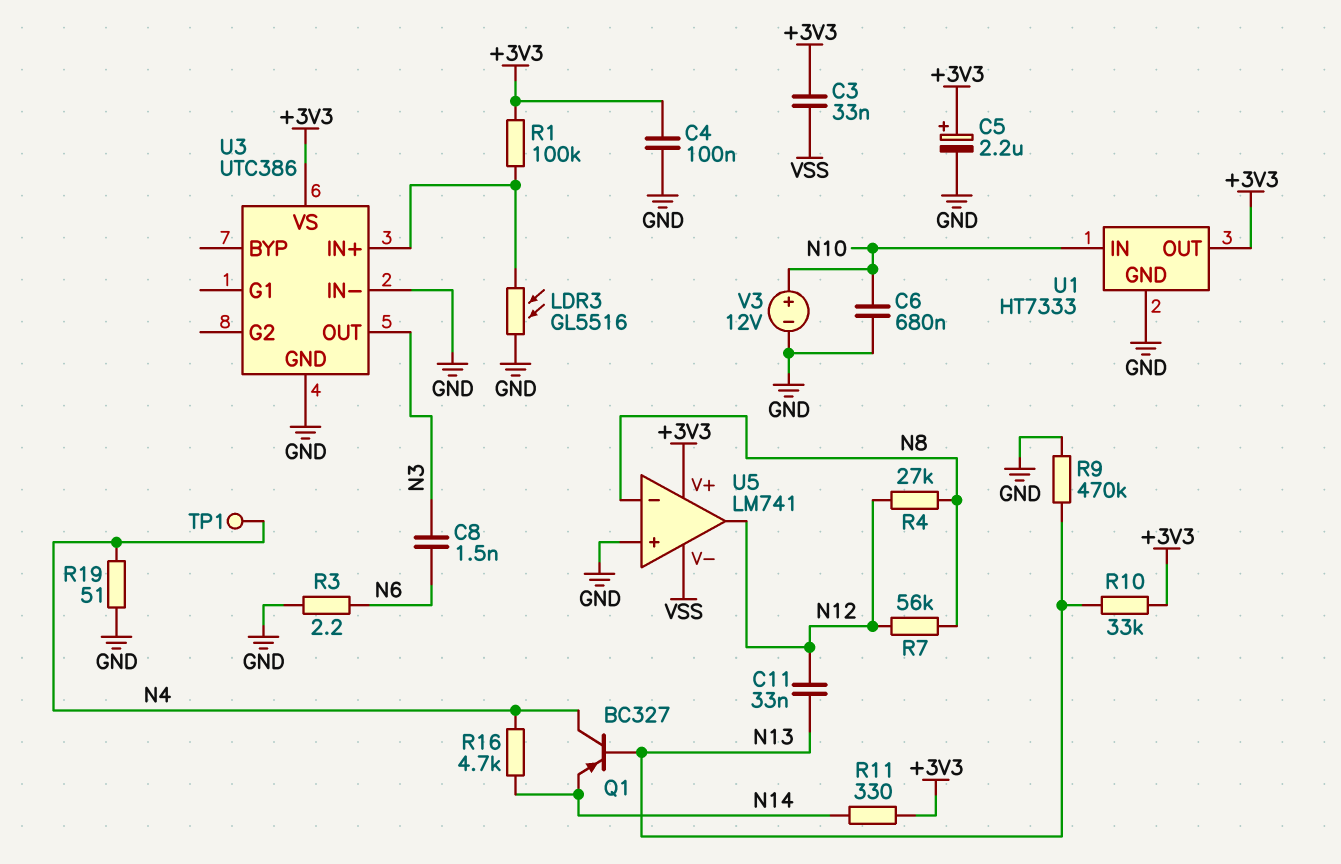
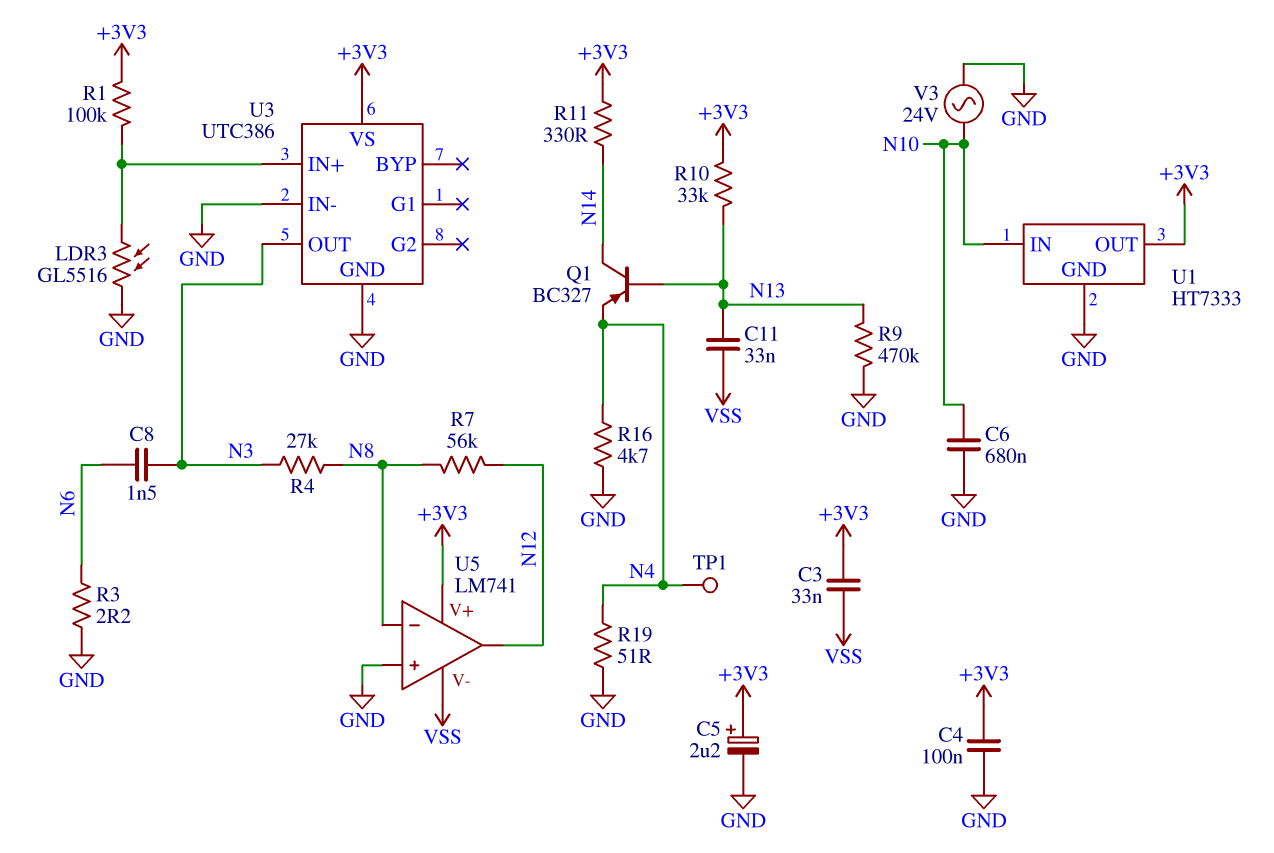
C11: 33nF (N12, N13) -> 33nF (N13, VSS)
Q1: PNP BC327 (B N13, C N4, E N14) -> PNP BC327 (B N13, C N14, E N4)
R4: 27k (N8, N12) -> 27k (N3, N8)
R16: 4.7k (N4, N14) -> 4.7k (GND, N4)
V3: 12V (plus N10, minus GND) -> AC 24V (GND, N10)

